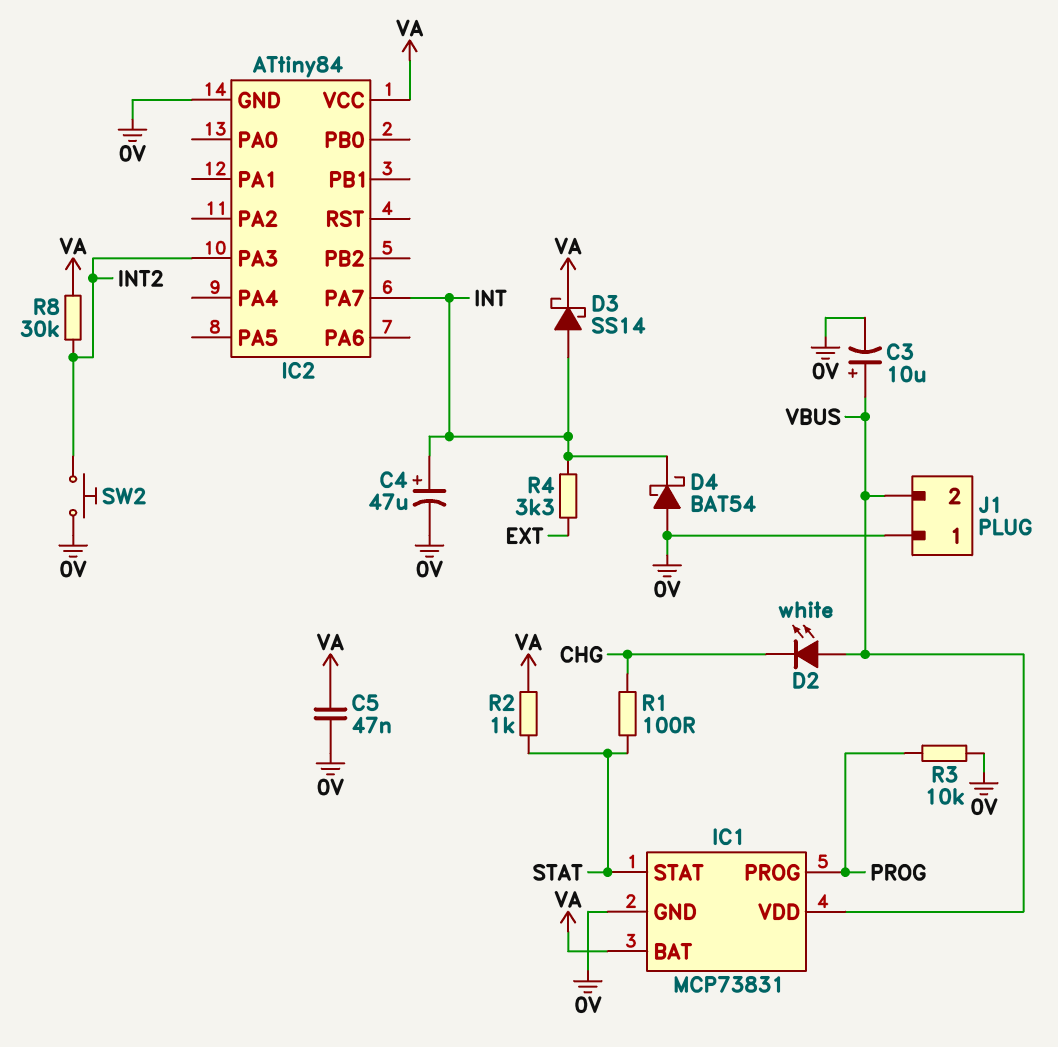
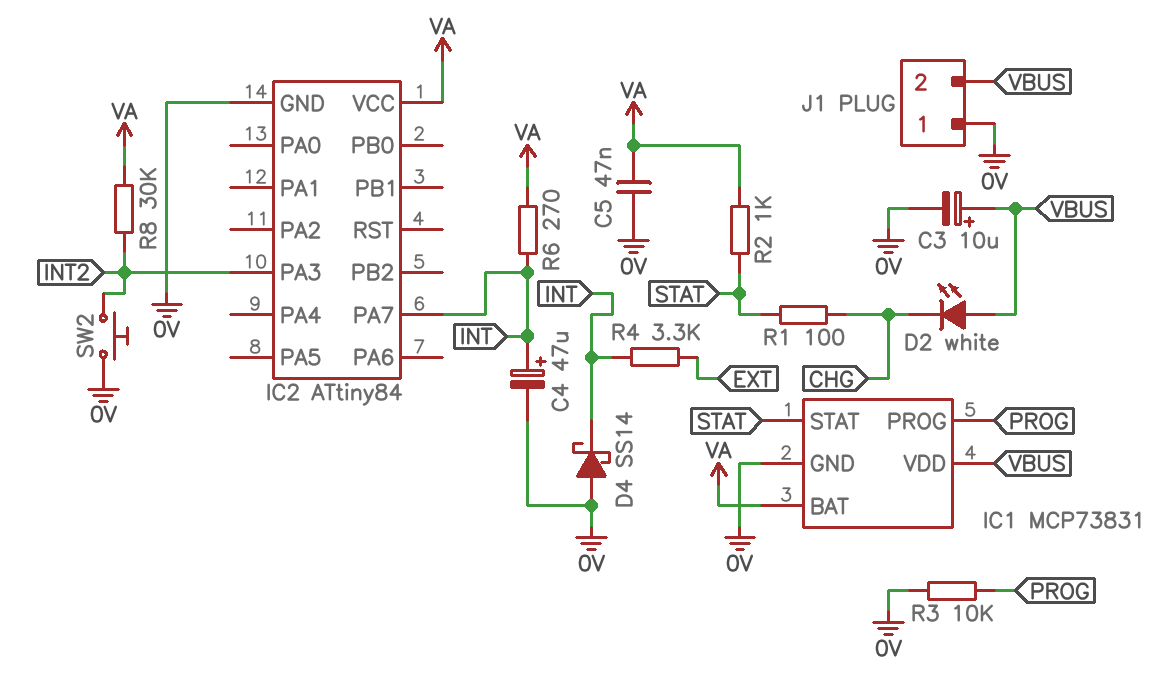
D3: schottky SS14 (A INT, K VA) -> none
D4: schottky BAT54 (A 0V, K INT) -> schottky SS14 (A 0V, K INT)
R6: none -> 270 (INT, VA)

